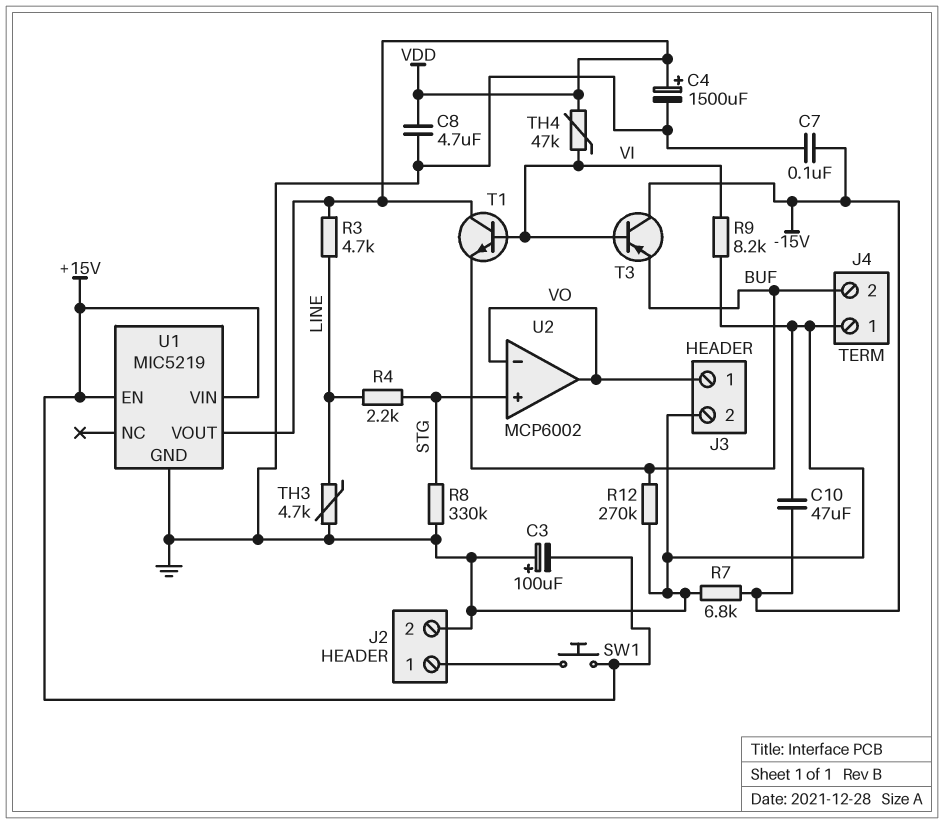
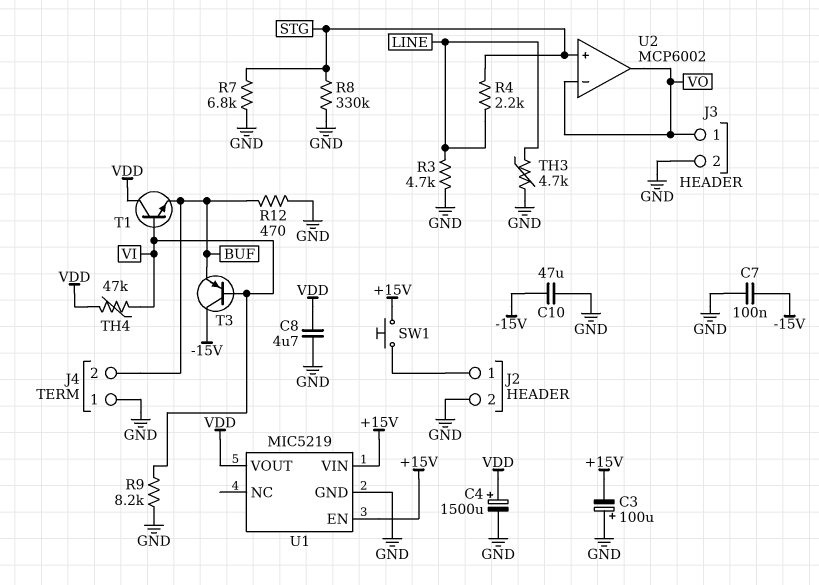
R3: 4.7k (LINE, VDD) -> 4.7k (GND, LINE)
R7: 6.8k (-15V, GND) -> 6.8k (GND, STG)
R12: 270k (BUF, GND) -> 470 (BUF, GND)

